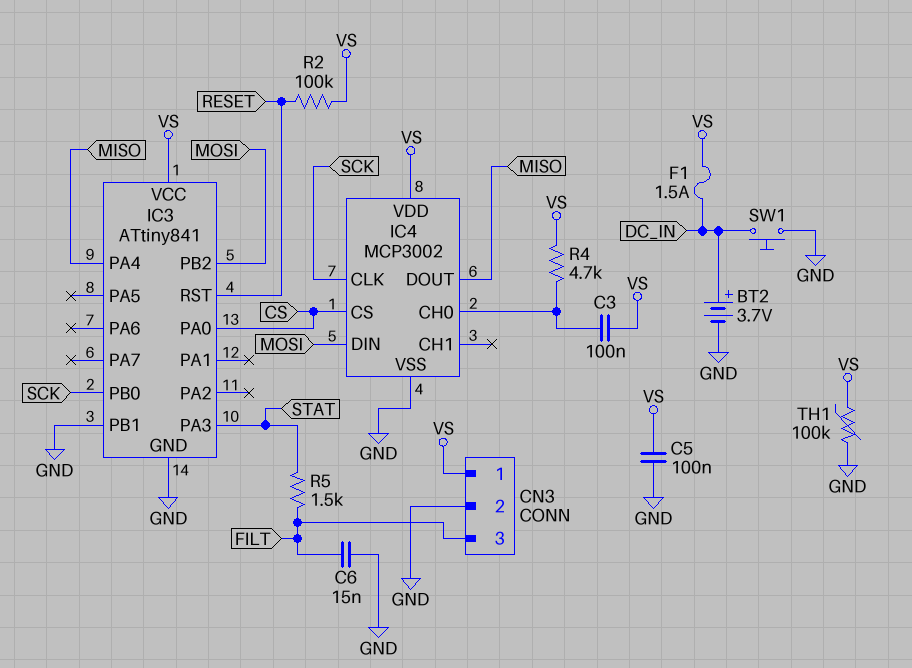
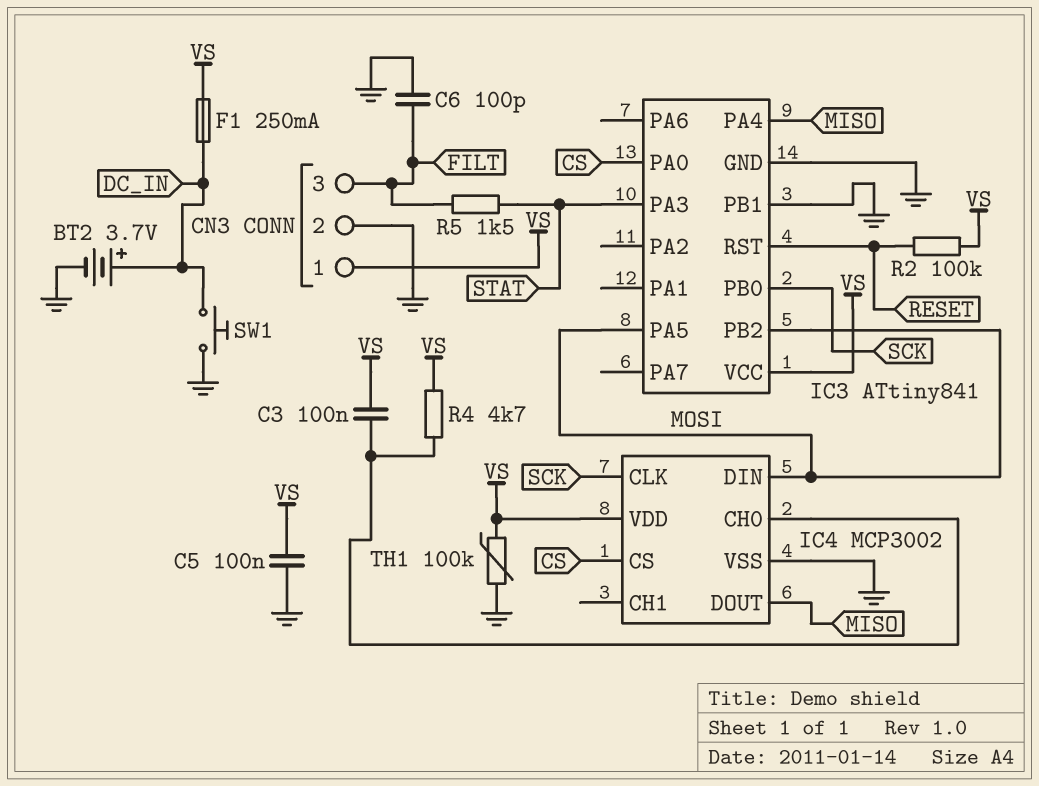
C6: 15nF (FILT, GND) -> 100pF (FILT, GND)
F1: 1.5A (DC_IN, VS) -> 250mA (DC_IN, VS)
IC3 pin PA5: none -> MOSI

